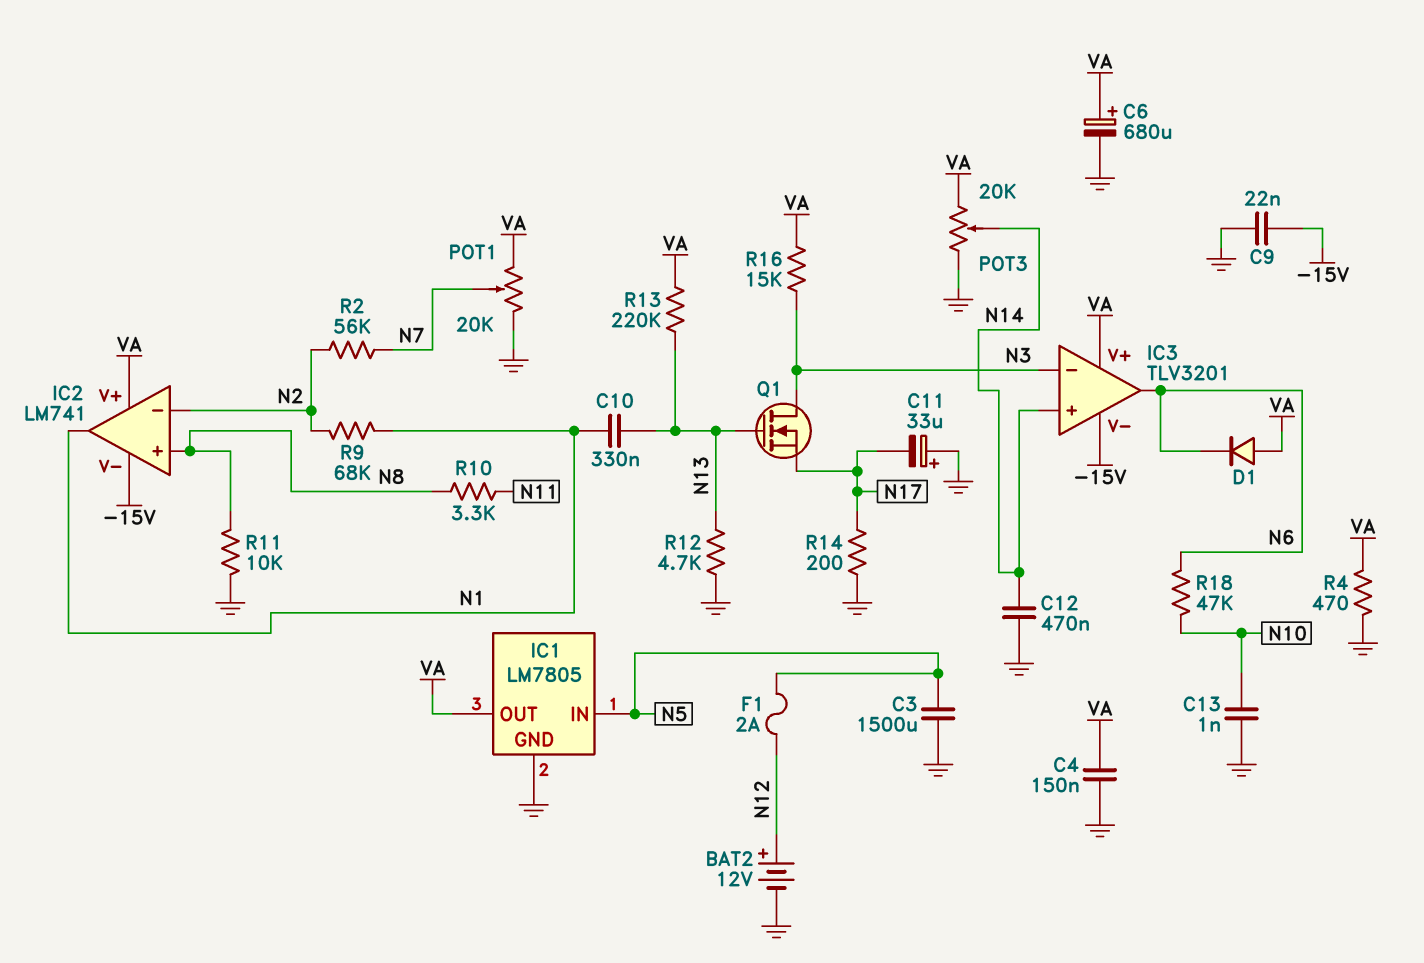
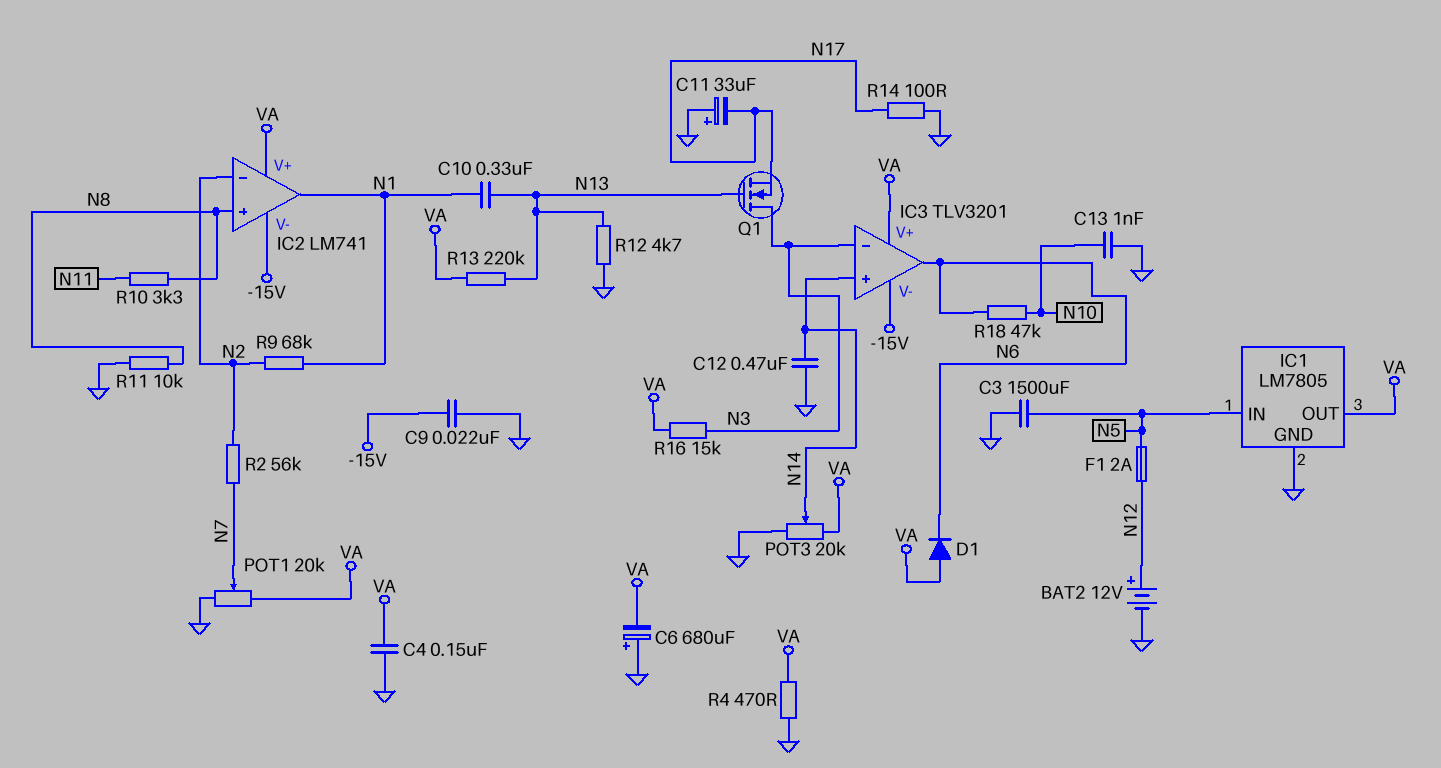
C6: 680uF (plus VA, minus GND) -> 680uF (plus GND, minus VA)
R14: 200 (GND, N17) -> 100 (GND, N17)

